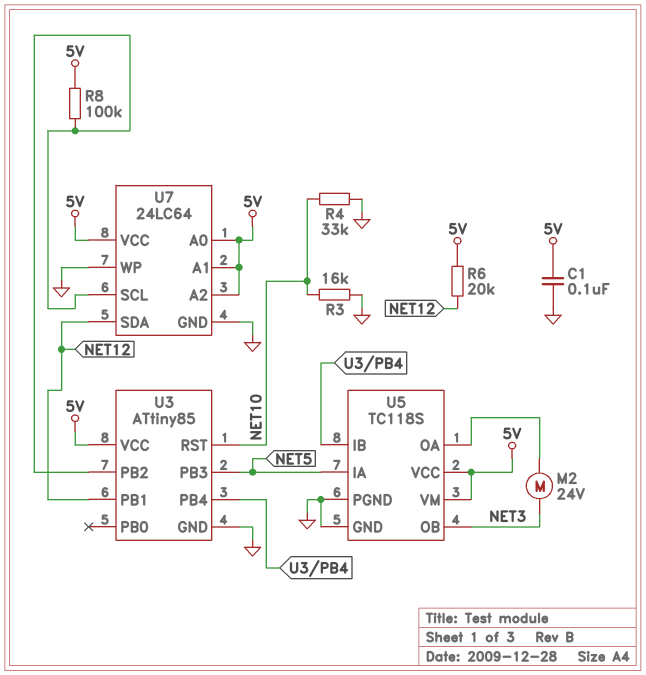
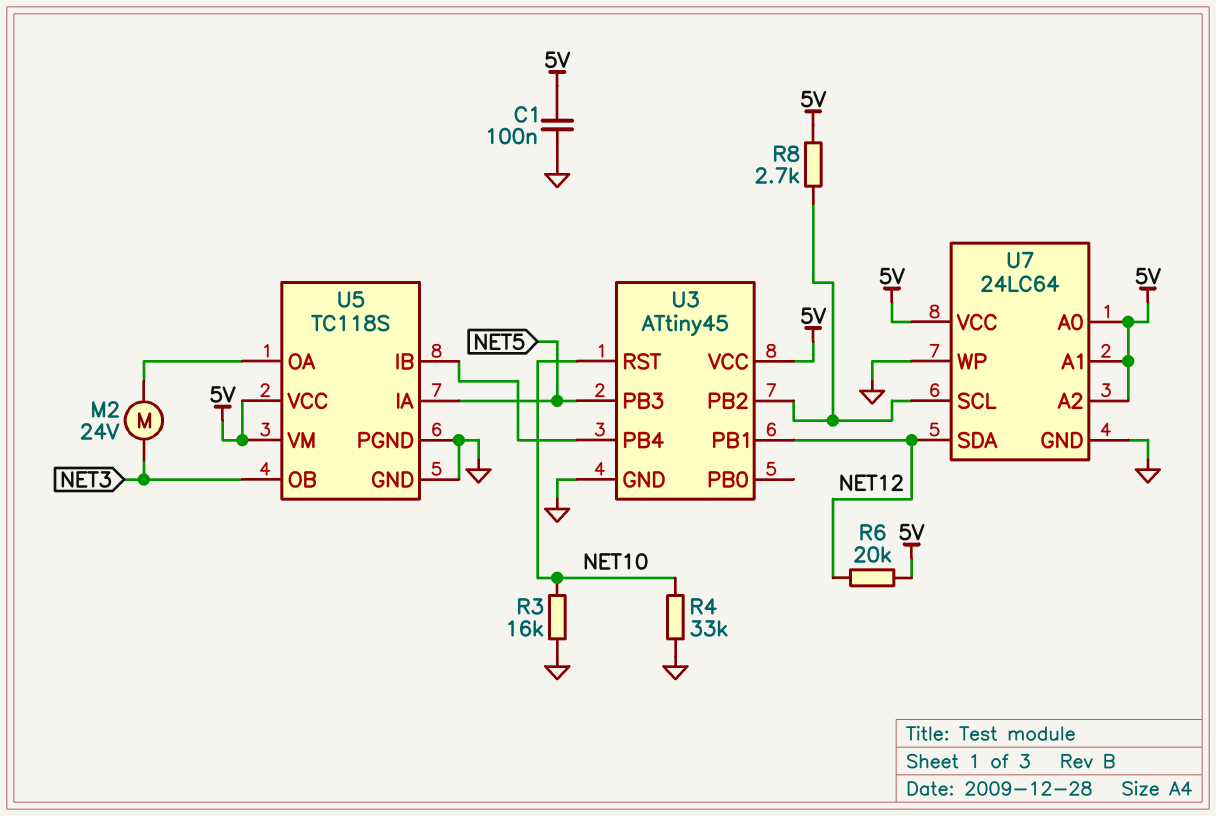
R8: 100k (5V, U3/PB2) -> 2.7k (5V, U3/PB2)
U3: ATtiny85 -> ATtiny45

